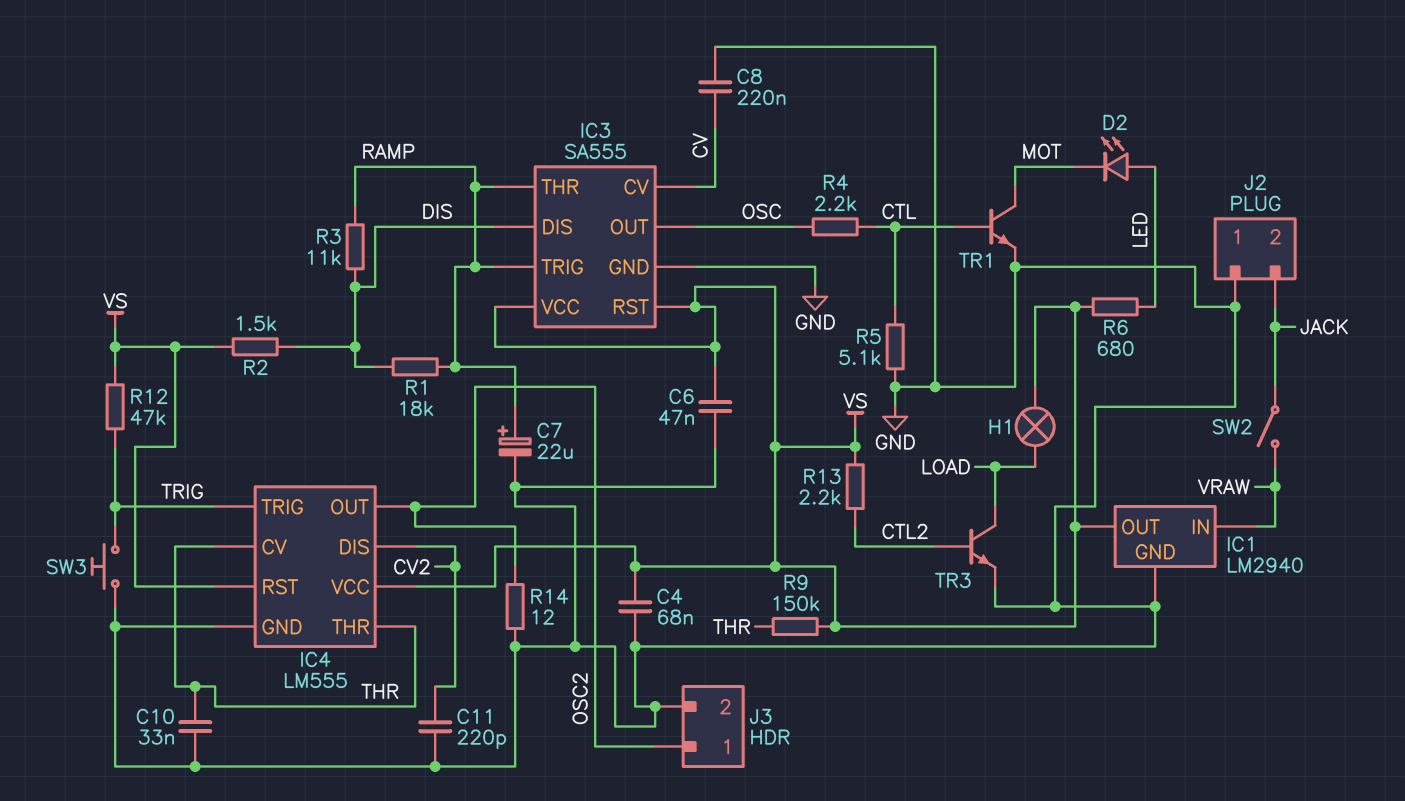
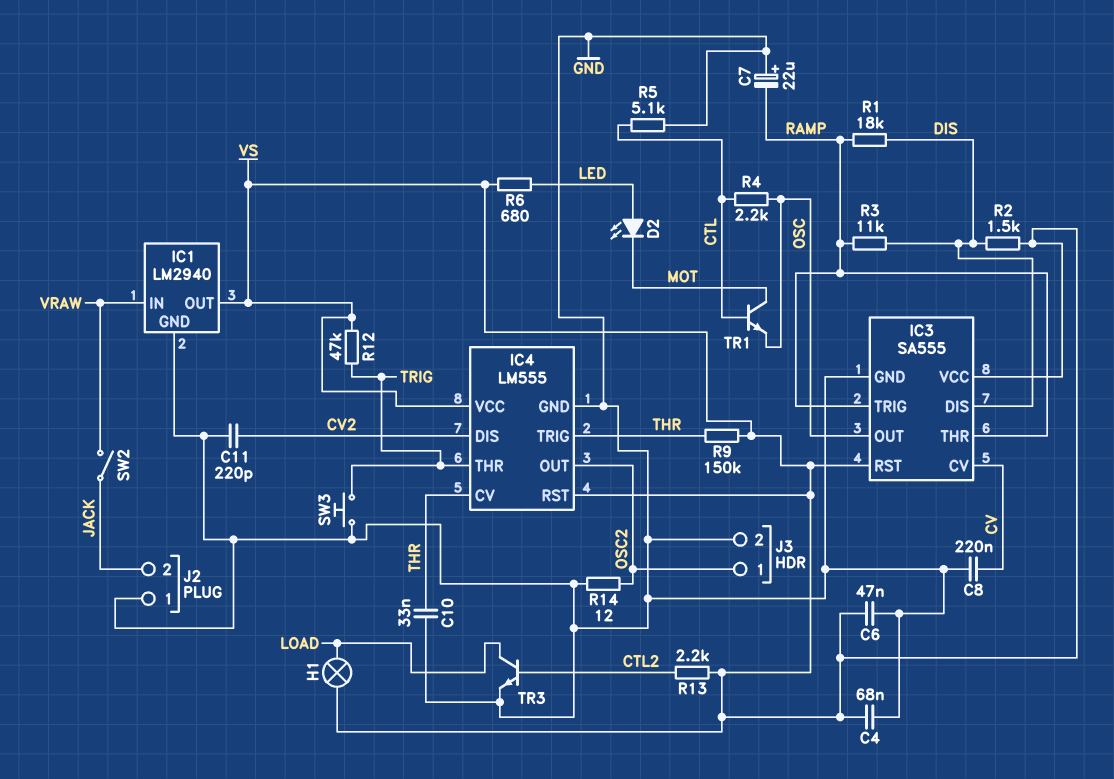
C7: 22uF (plus RAMP, minus GND) -> 22uF (plus GND, minus RAMP)
IC4 pin THR: THR -> TRIG
IC4 pin TRIG: TRIG -> THR
TR1: NPN (B CTL, C MOT, E GND) -> NPN (B CTL, C MOT, E OSC)

